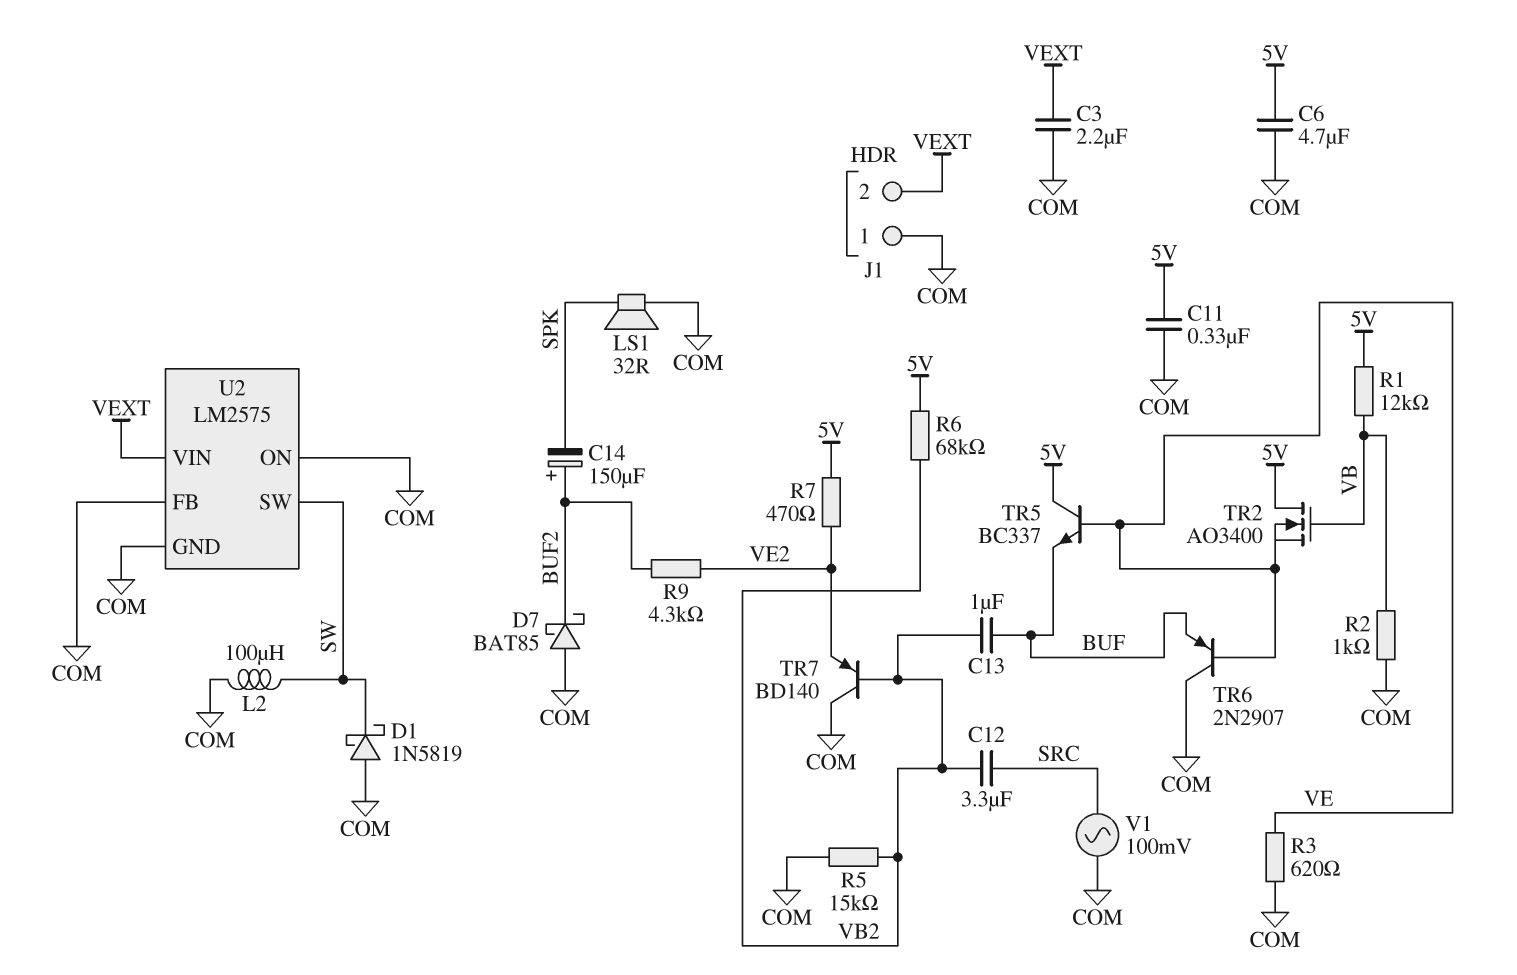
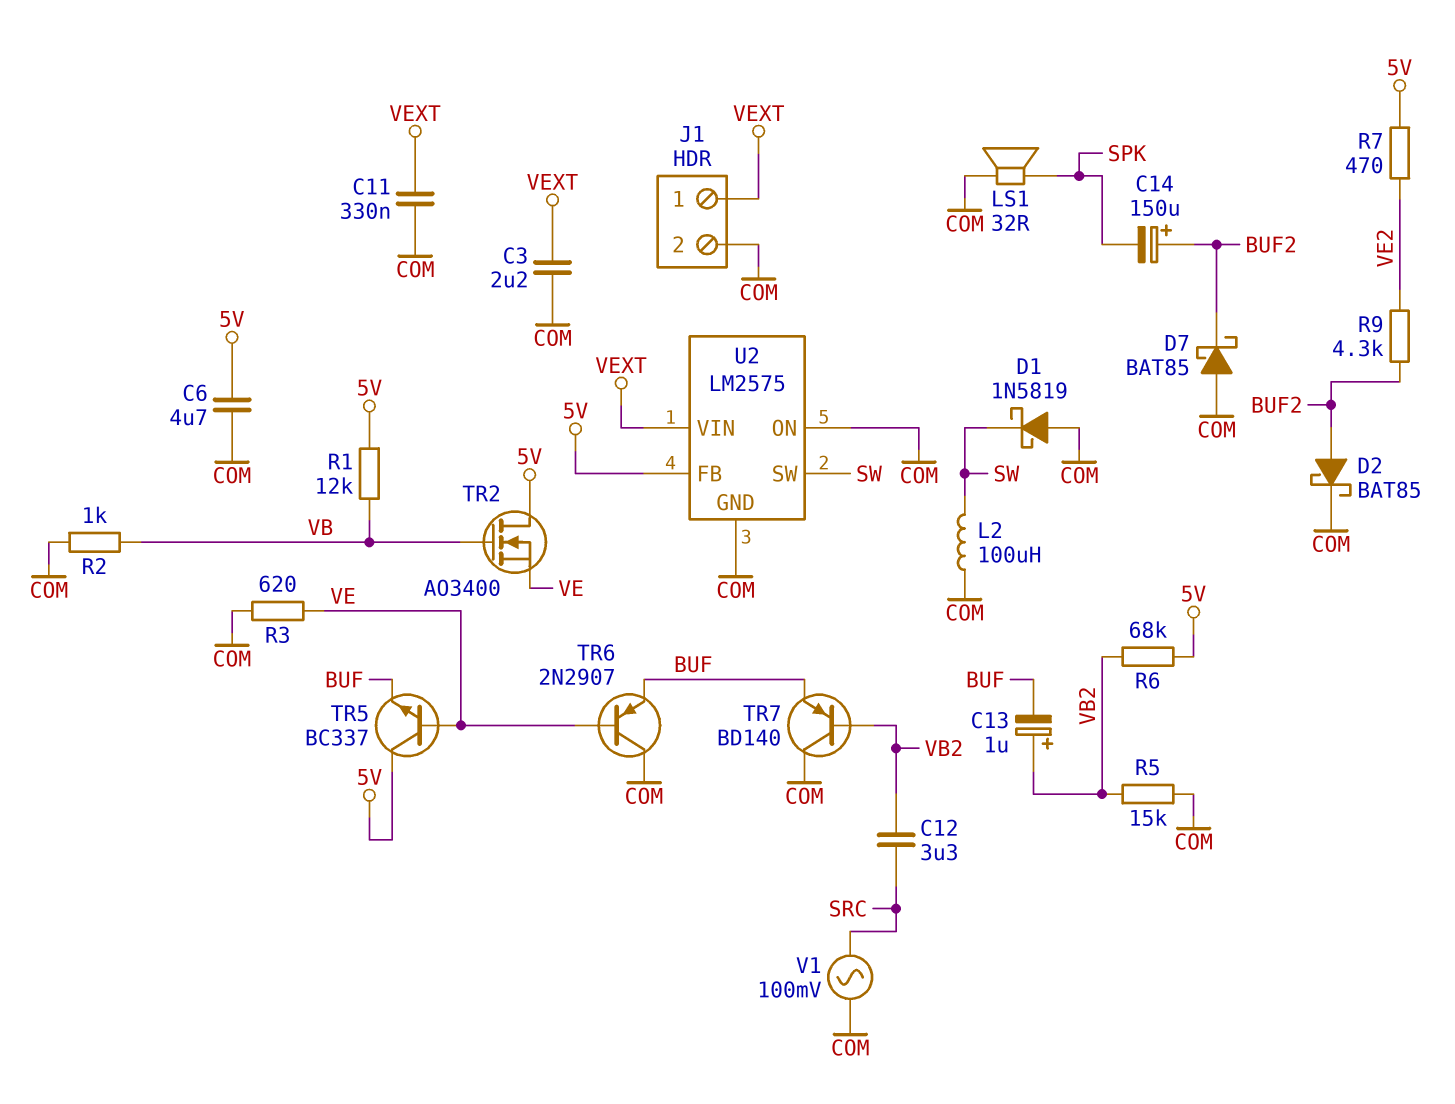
C11: 330nF (5V, COM) -> 330nF (COM, VEXT)
C13: 1uF (BUF, VB2) -> 1uF (plus VB2, minus BUF)
D2: none -> schottky BAT85 (A BUF2, K COM)
J1 pin 1: COM -> VEXT
J1 pin 2: VEXT -> COM
TR7: PNP BD140 (B VB2, C COM, E VE2) -> PNP BD140 (B VB2, C COM, E BUF)
U2 pin FB: COM -> 5V

